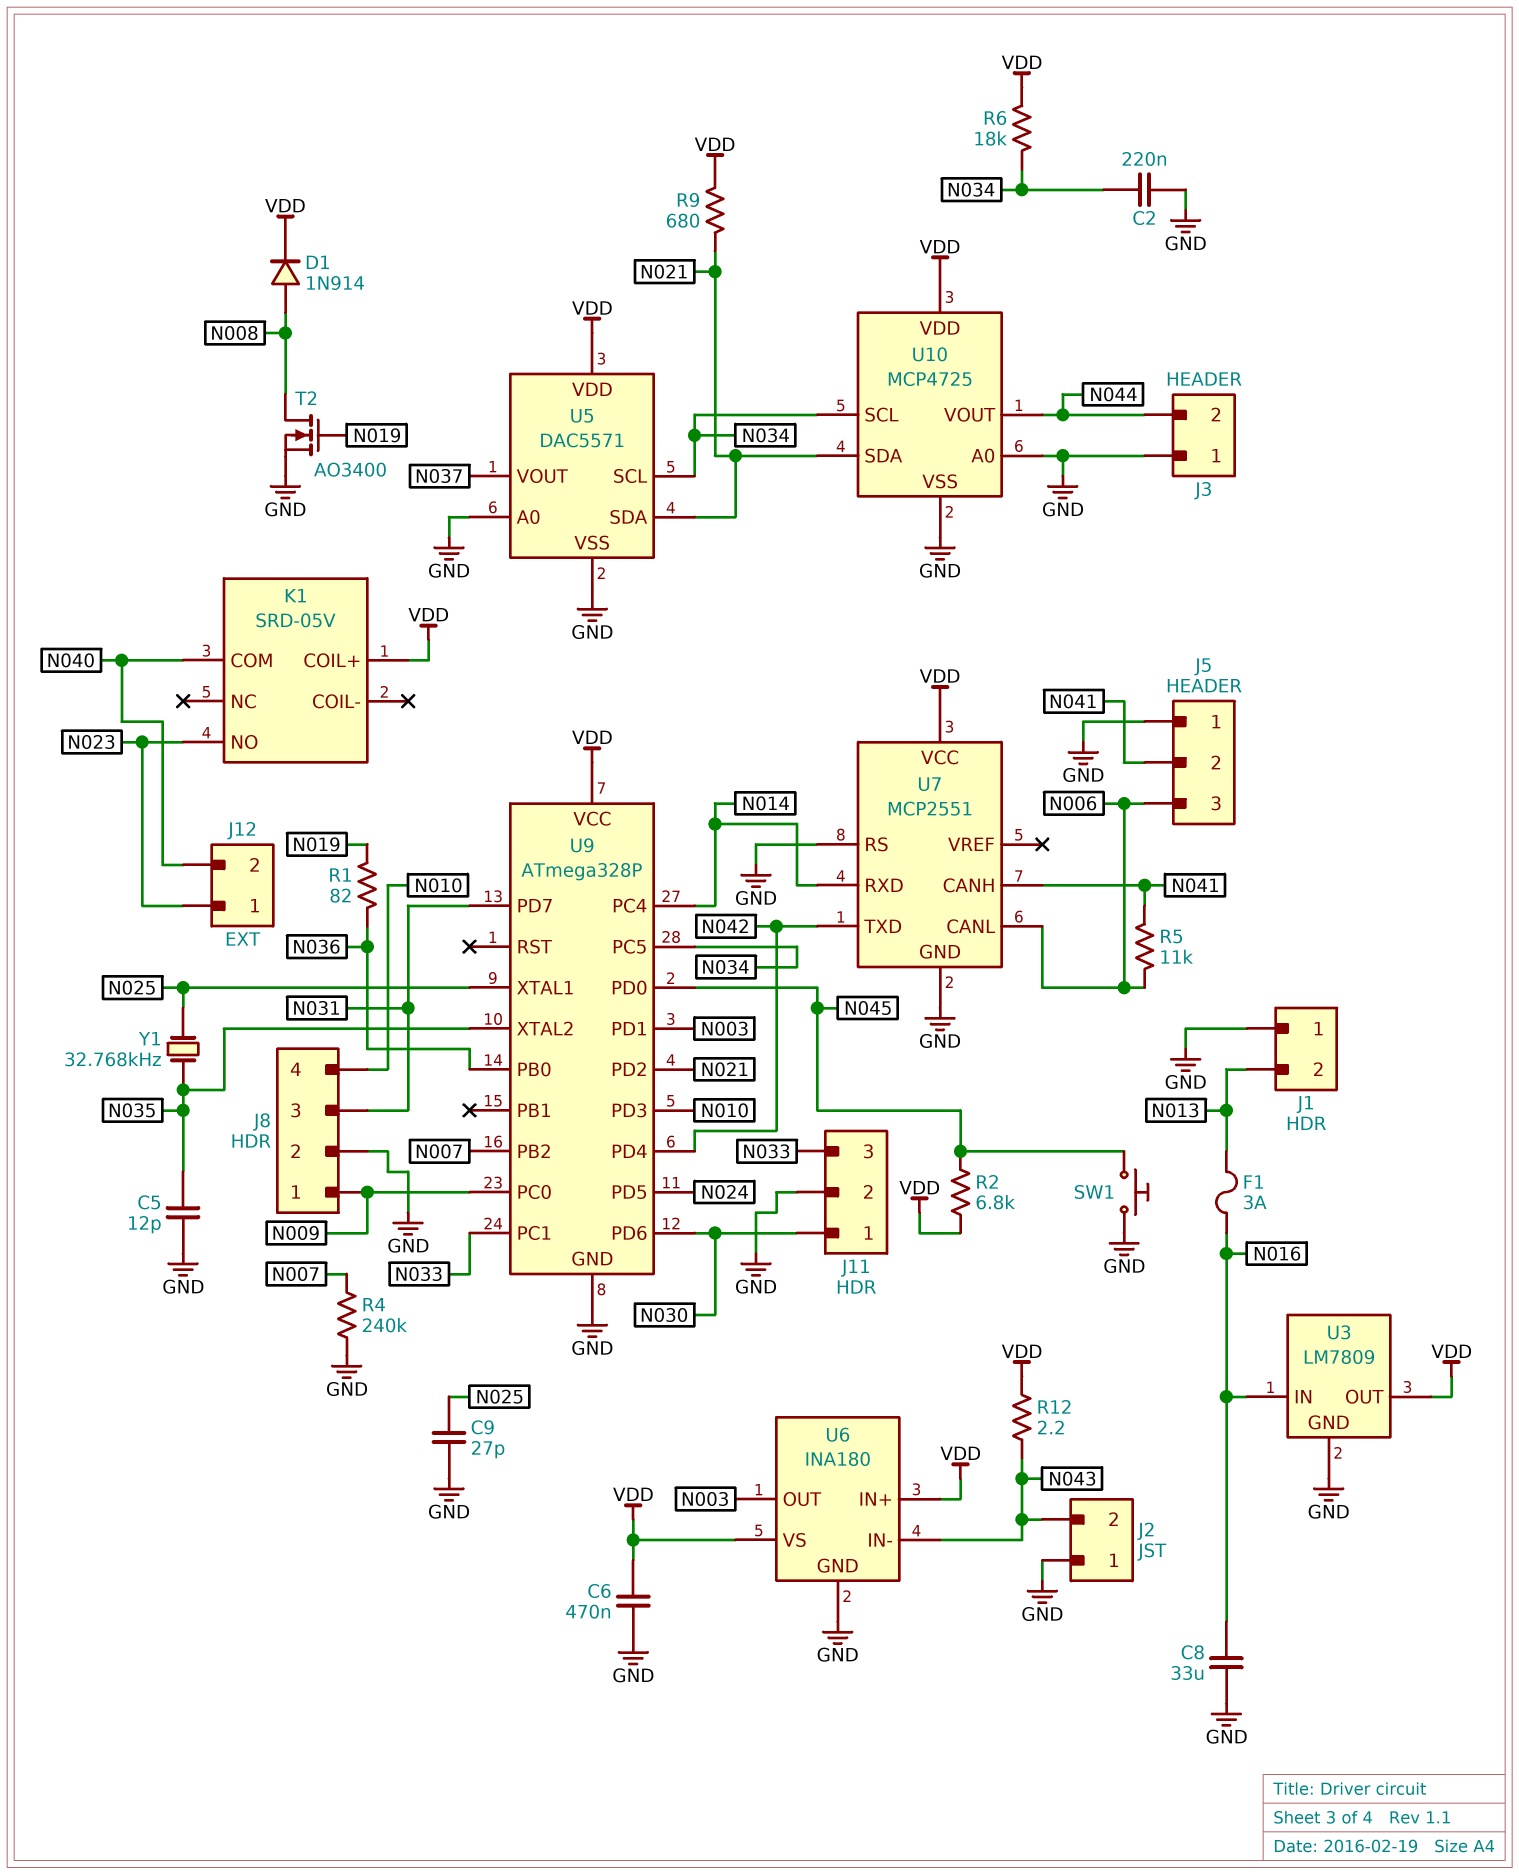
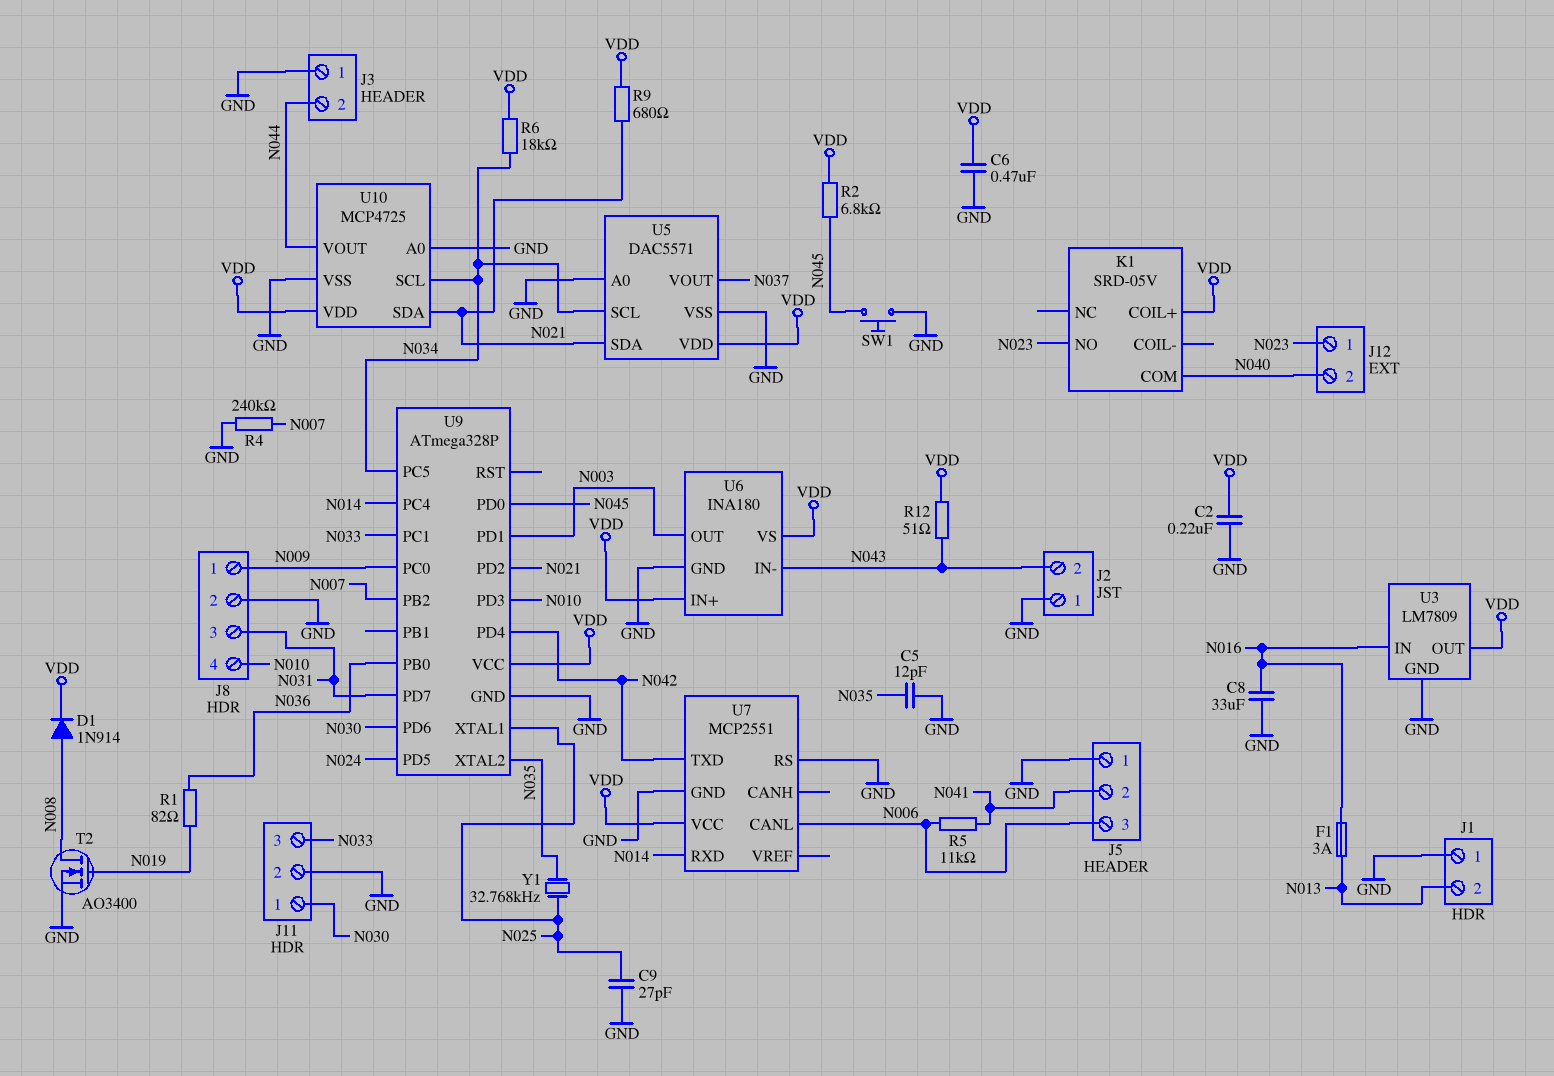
C2: 220nF (GND, N034) -> 220nF (GND, VDD)
R12: 2.2 (N043, VDD) -> 51 (N043, VDD)
U7 pin CANH: N041 -> none

